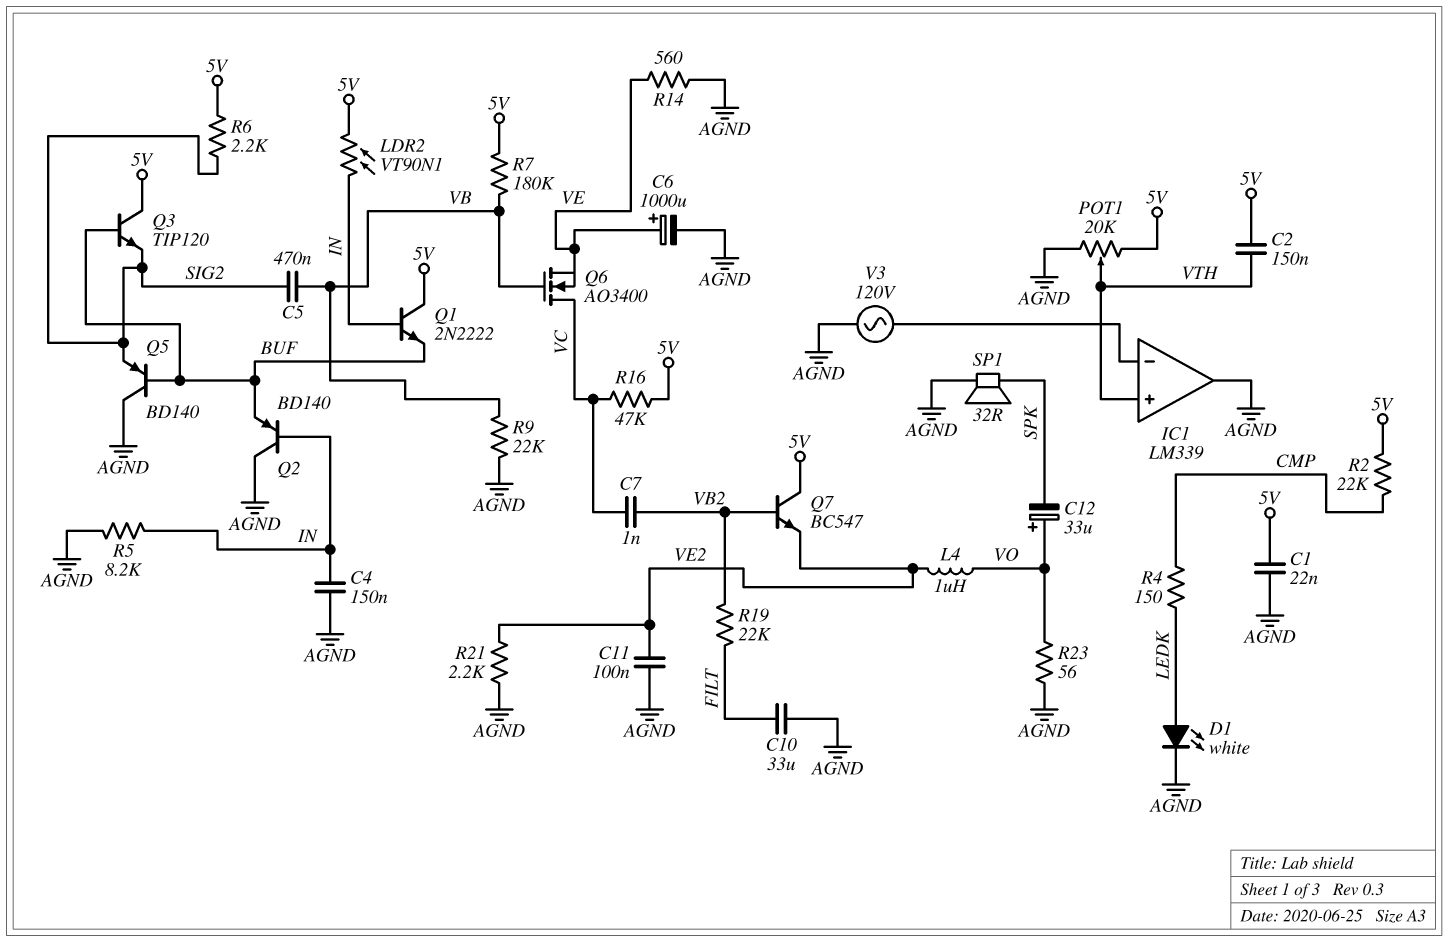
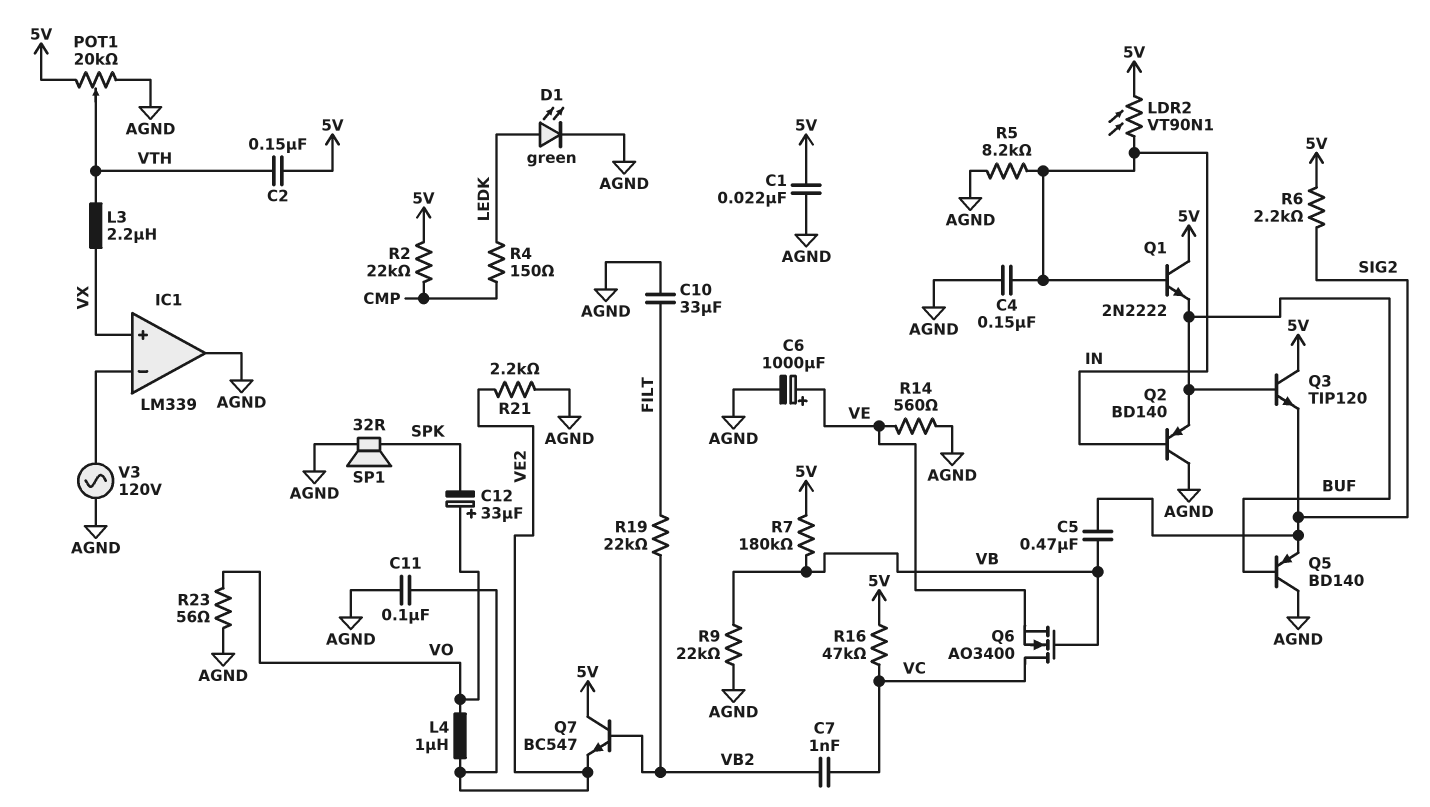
D1: LED white (A LEDK, K AGND) -> LED green (A LEDK, K AGND)
IC1 pin in+: VTH -> VX
L3: none -> 2.2uH (VTH, VX)

